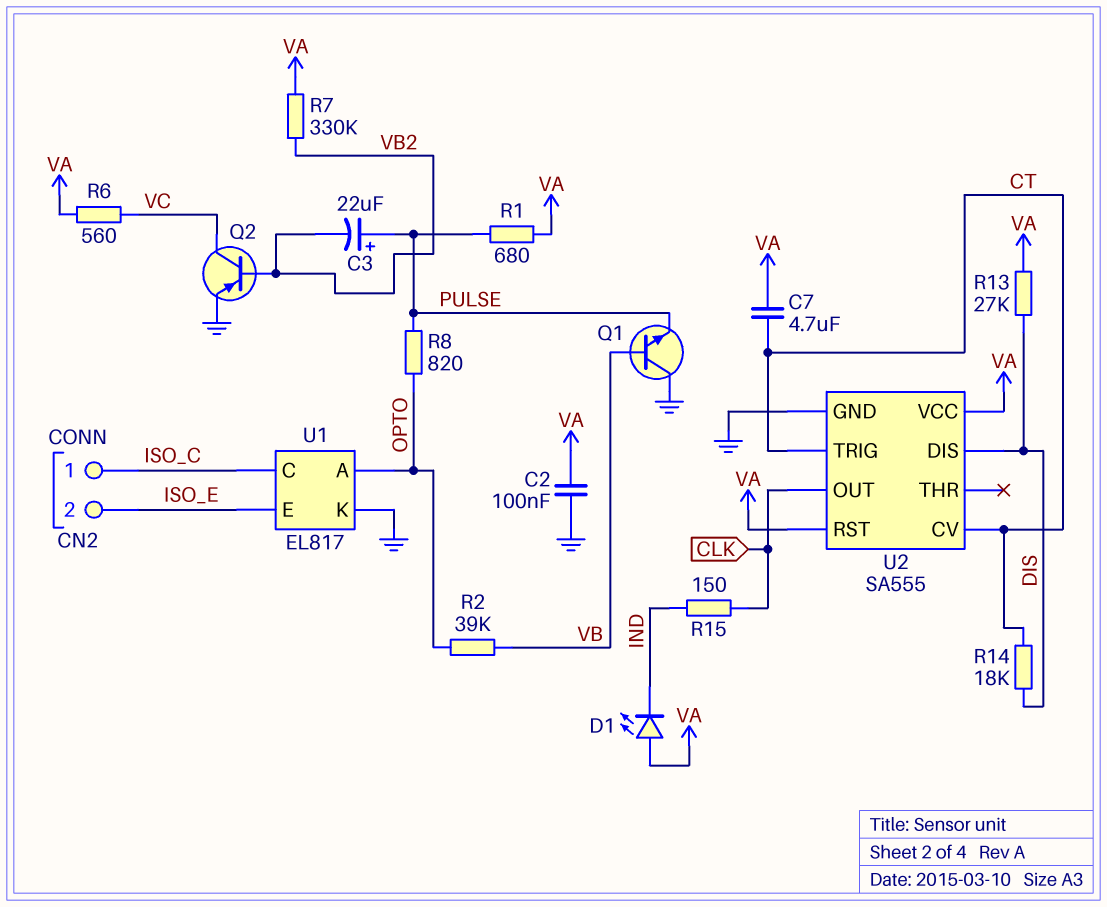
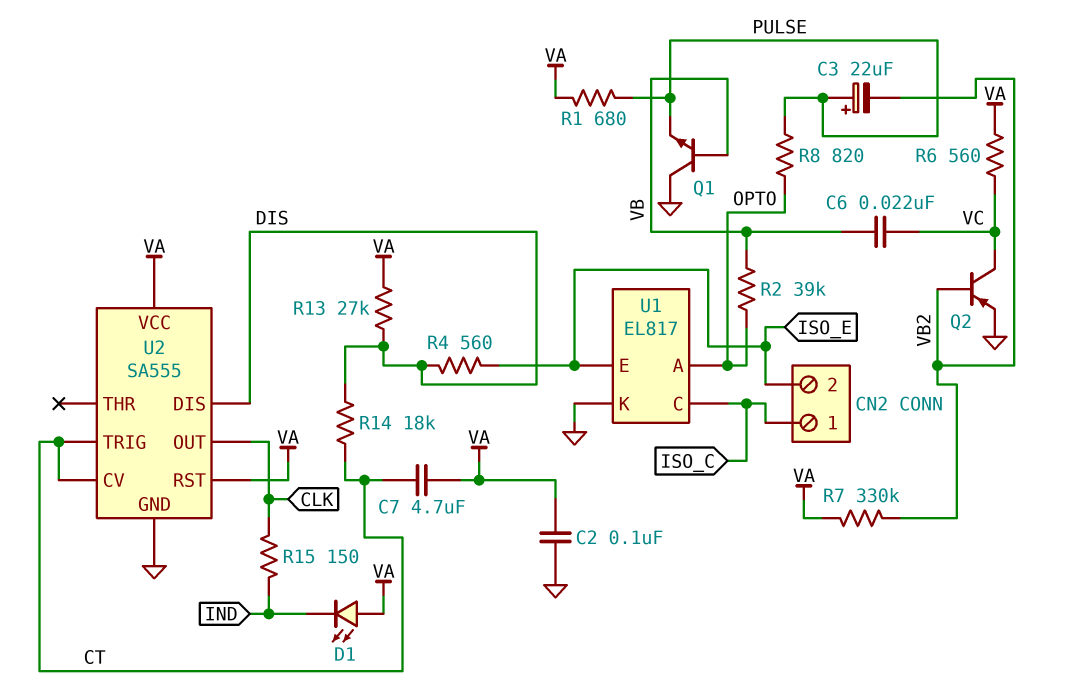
C6: none -> 22nF (VB, VC)
R4: none -> 560 (DIS, ISO_E)

